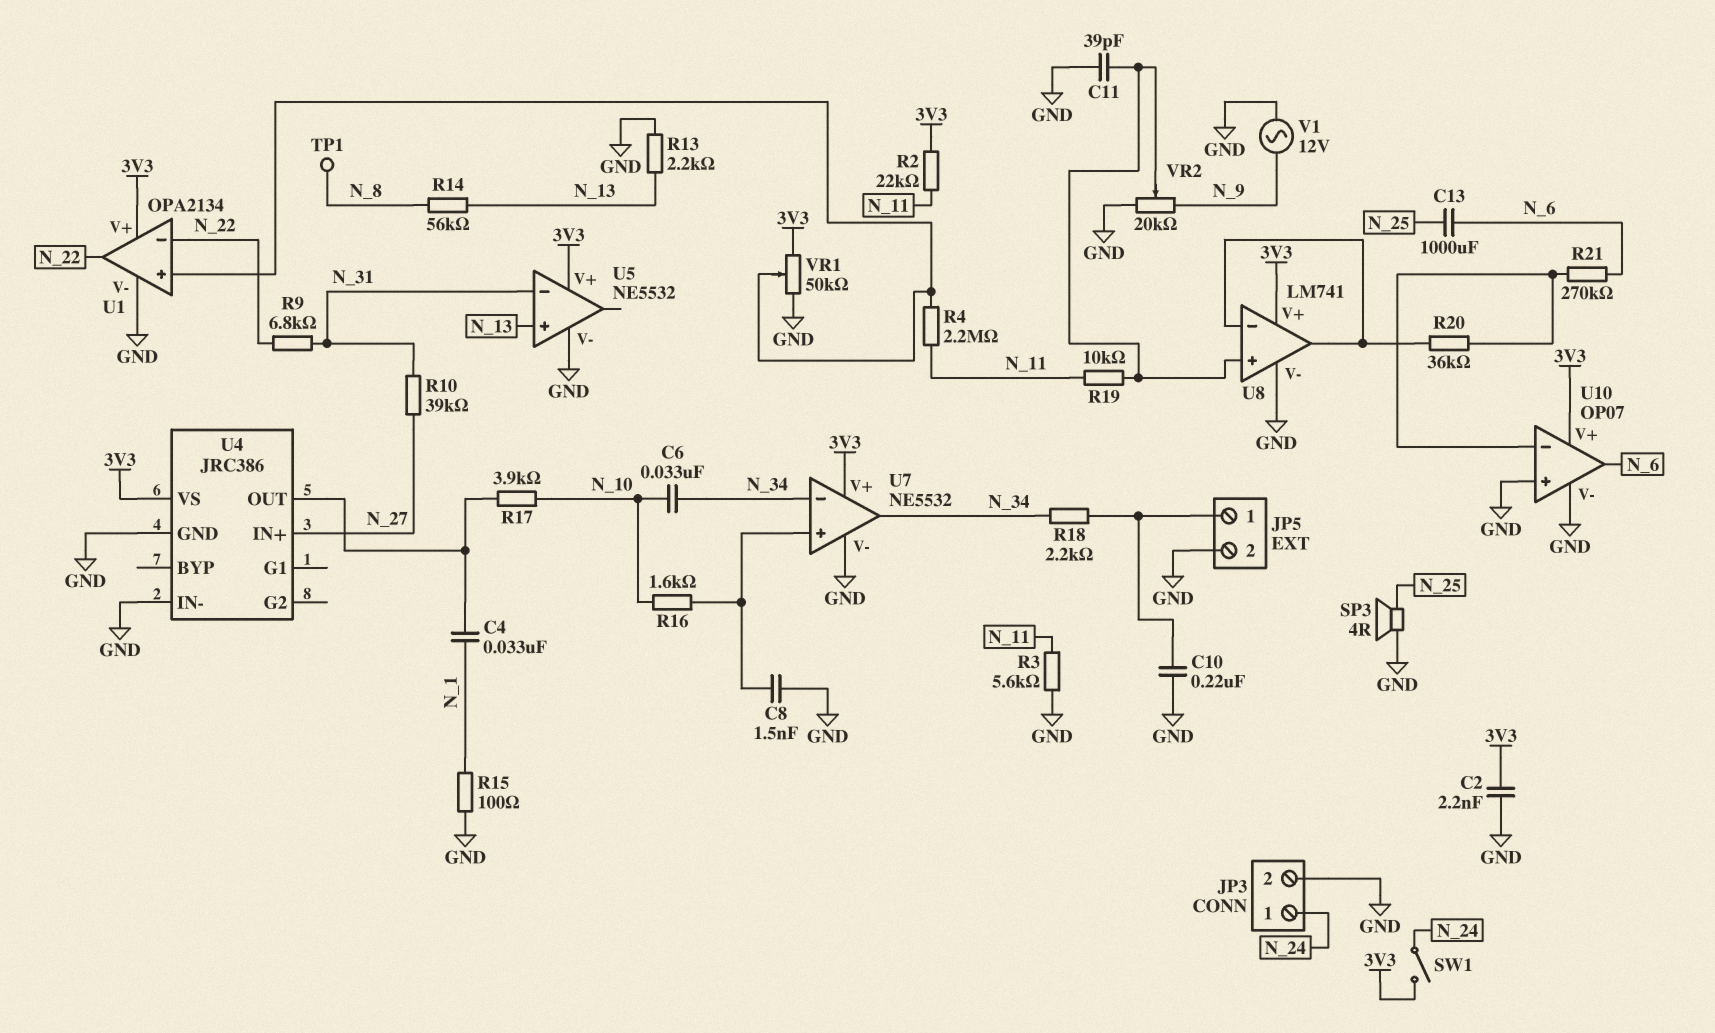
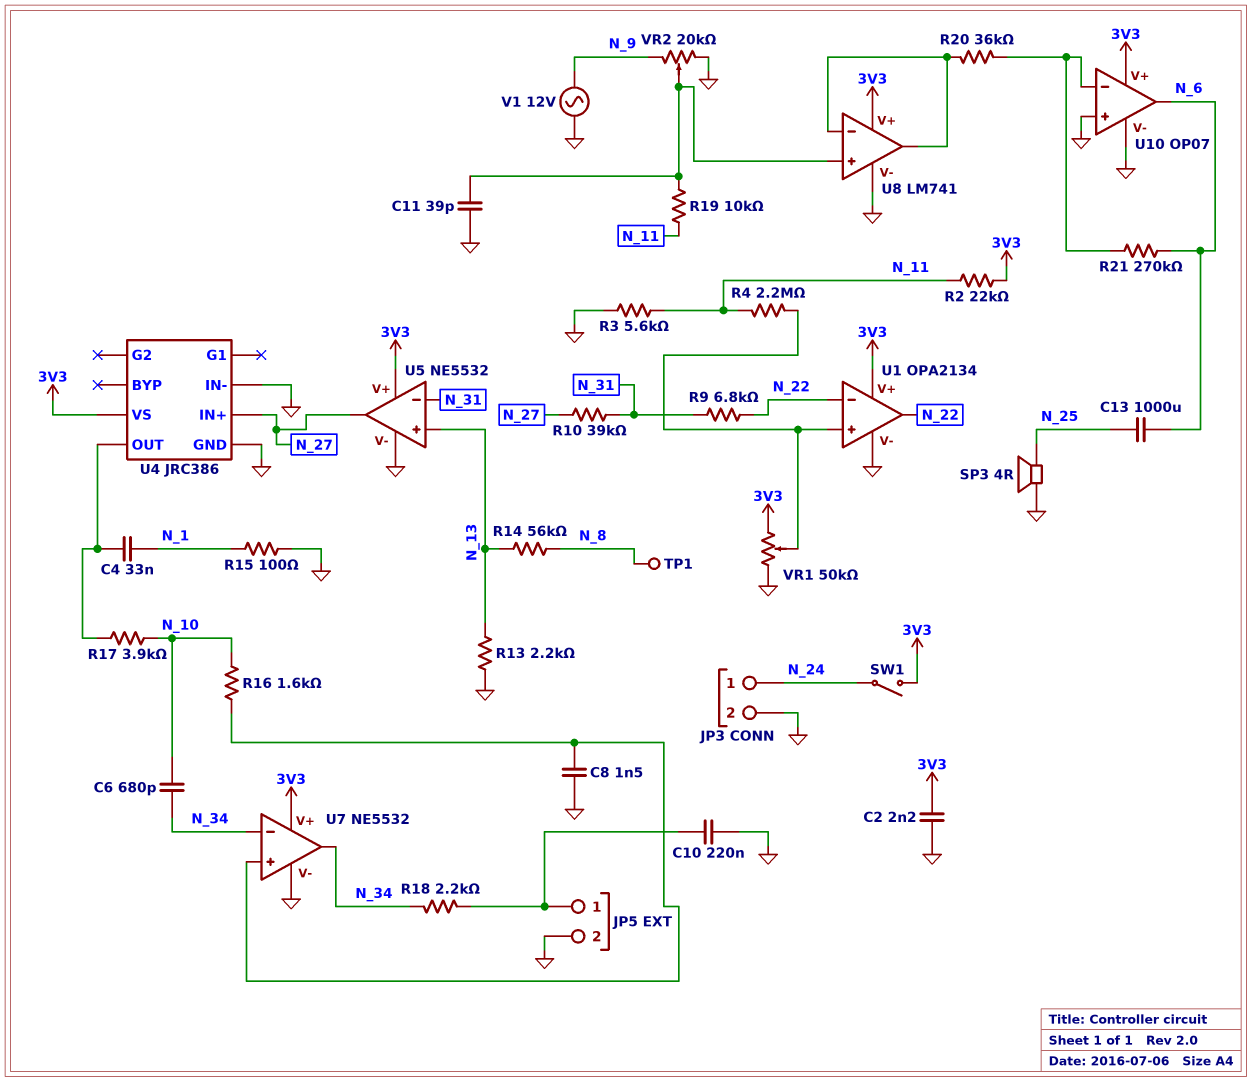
C6: 33nF (N_10, N_34) -> 680pF (N_10, N_34)
U5 pin out: none -> N_27

